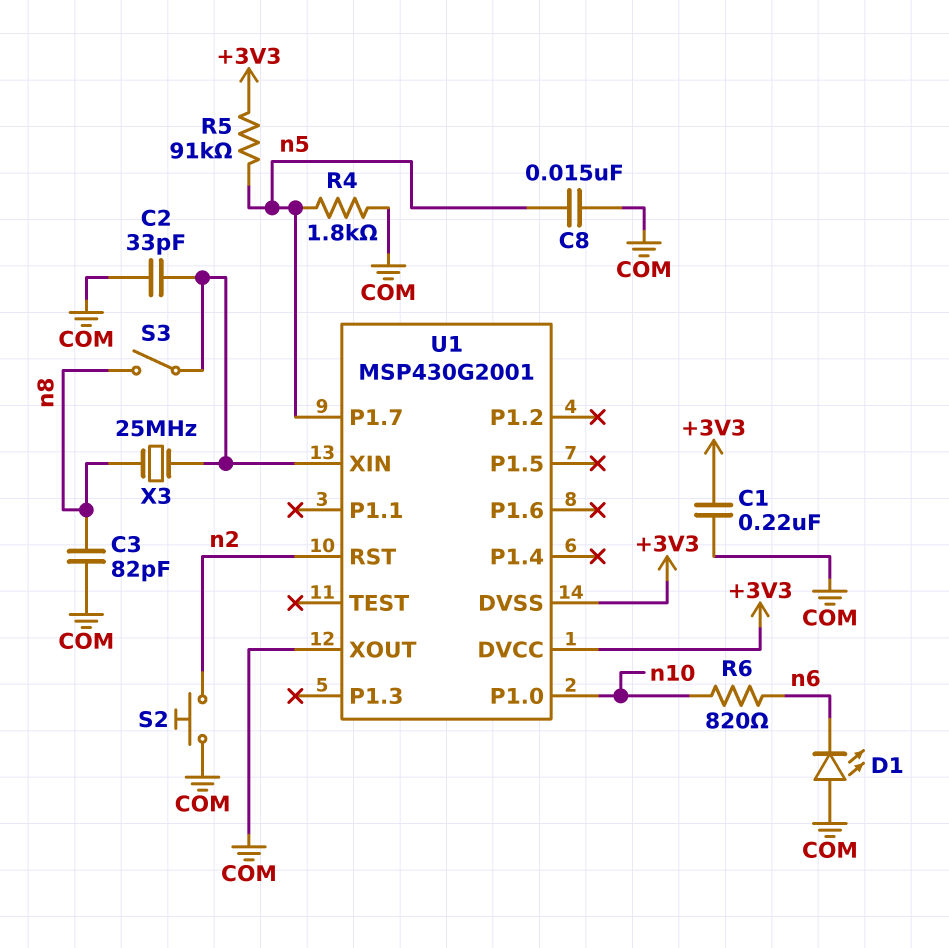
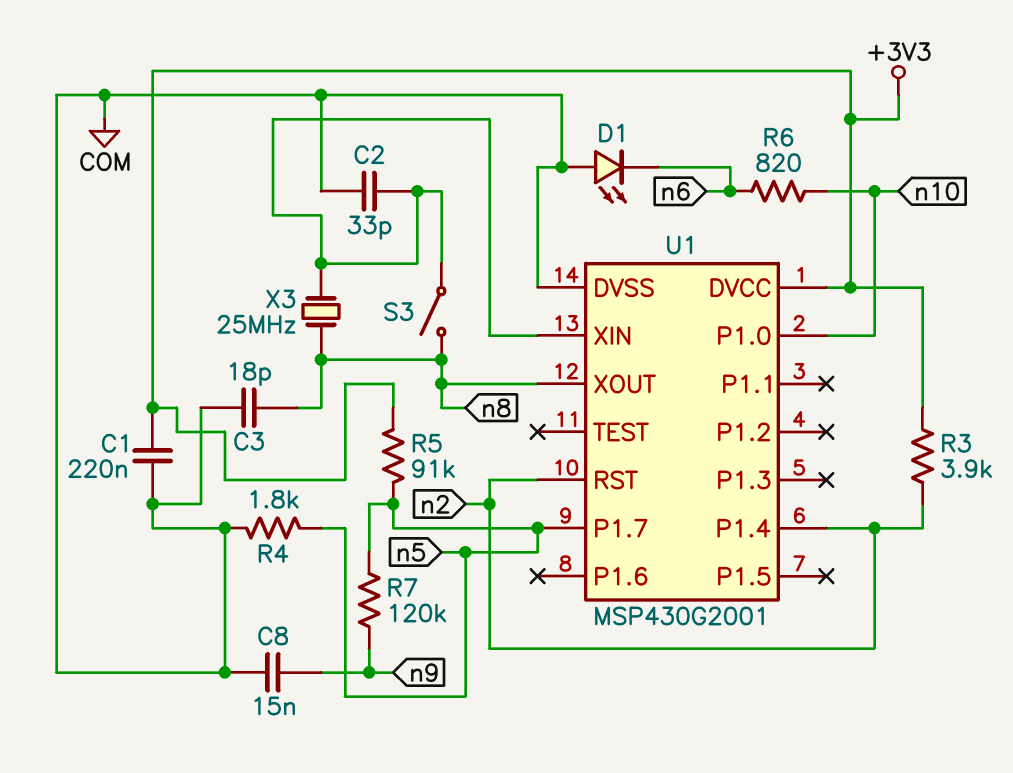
C3: 82pF (COM, n8) -> 18pF (COM, n8)
C8: 15nF (COM, n5) -> 15nF (COM, n9)
R3: none -> 3.9k (+3V3, n2)
R7: none -> 120k (n5, n9)
S2: button (COM, n2) -> none
U1 pin DVSS: +3V3 -> COM
U1 pin P1.4: none -> n2
U1 pin XOUT: COM -> n8

